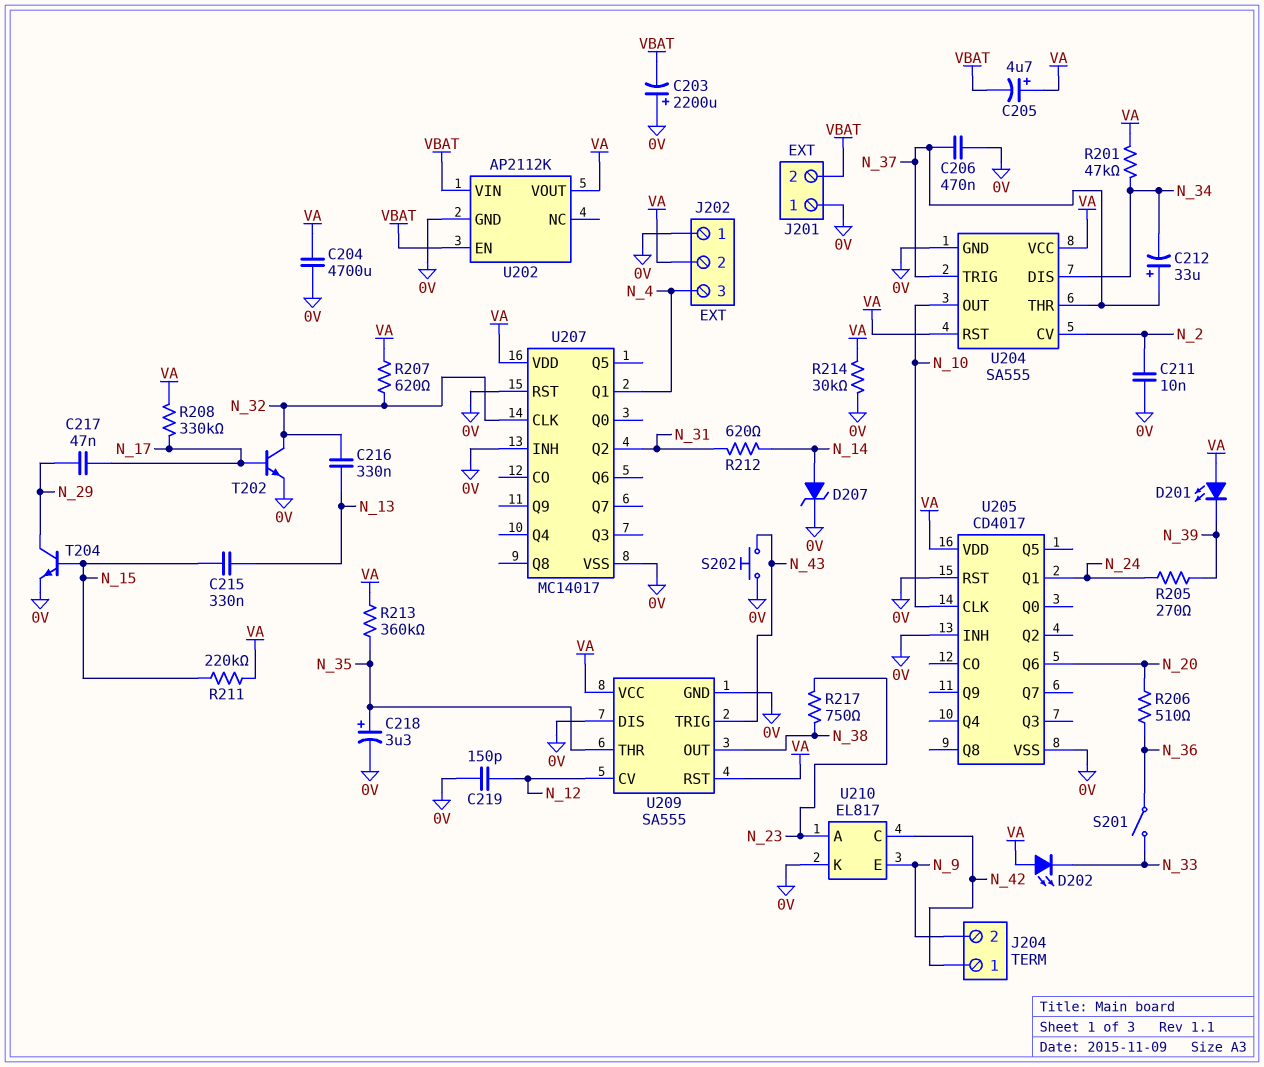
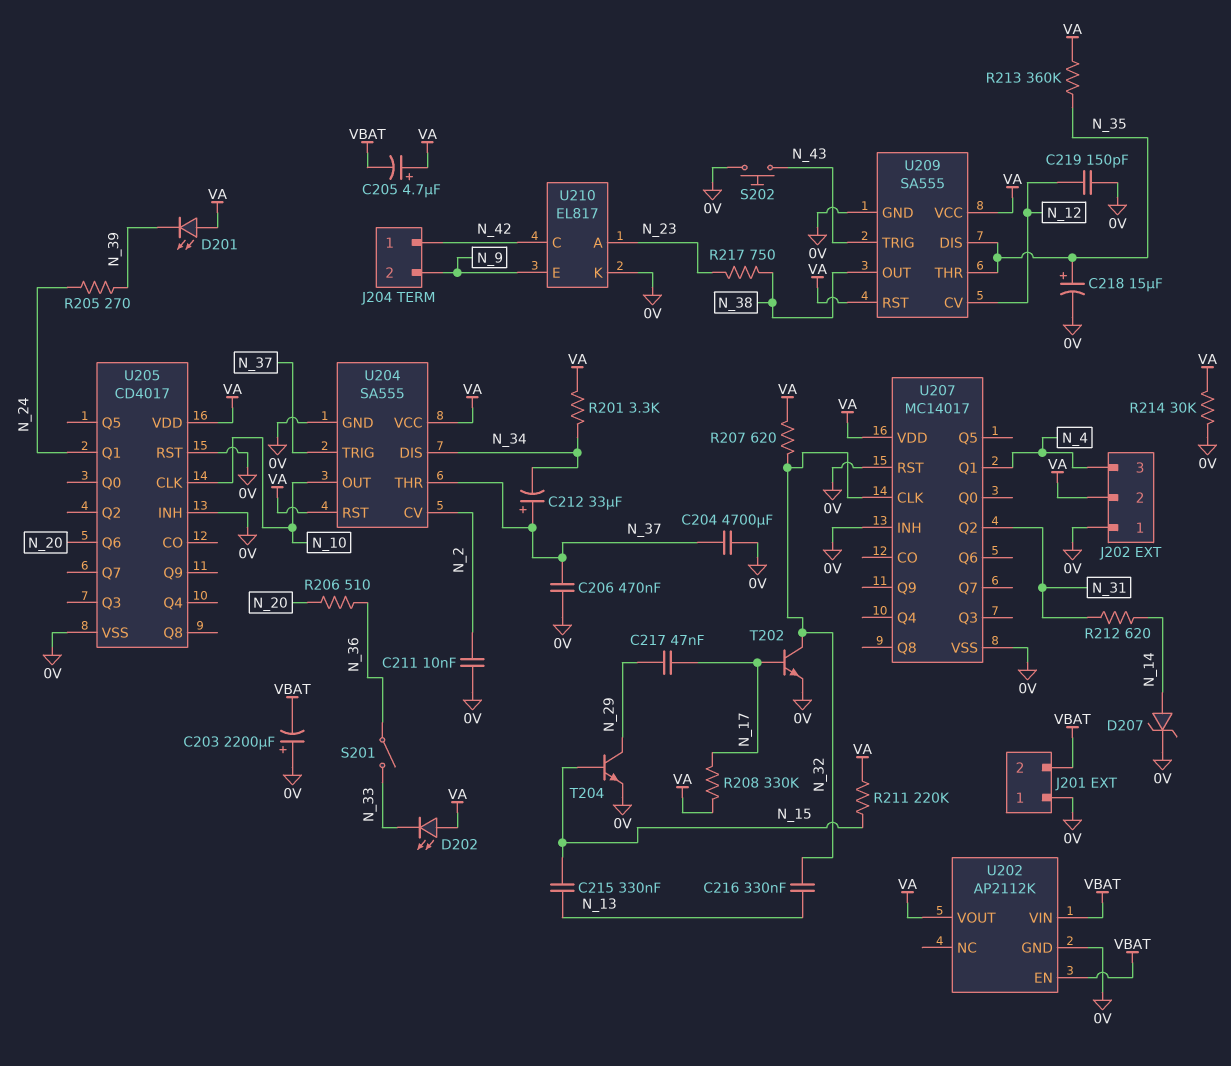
C204: 4700uF (0V, VA) -> 4700uF (0V, N_37)
C218: 3.3uF (plus N_35, minus 0V) -> 15uF (plus N_35, minus 0V)
R201: 47k (N_34, VA) -> 3.3k (N_34, VA)
U209 pin DIS: 0V -> N_35

